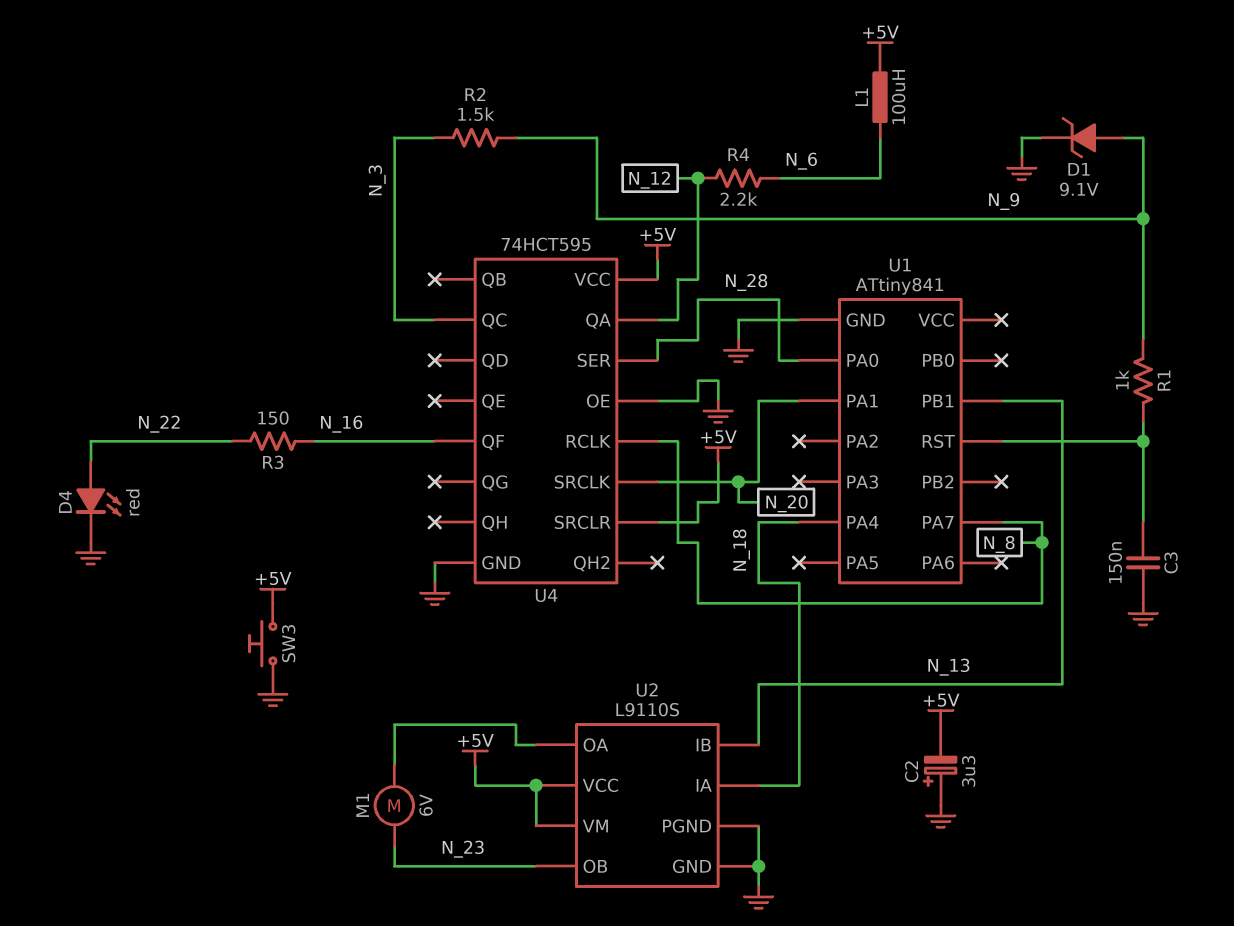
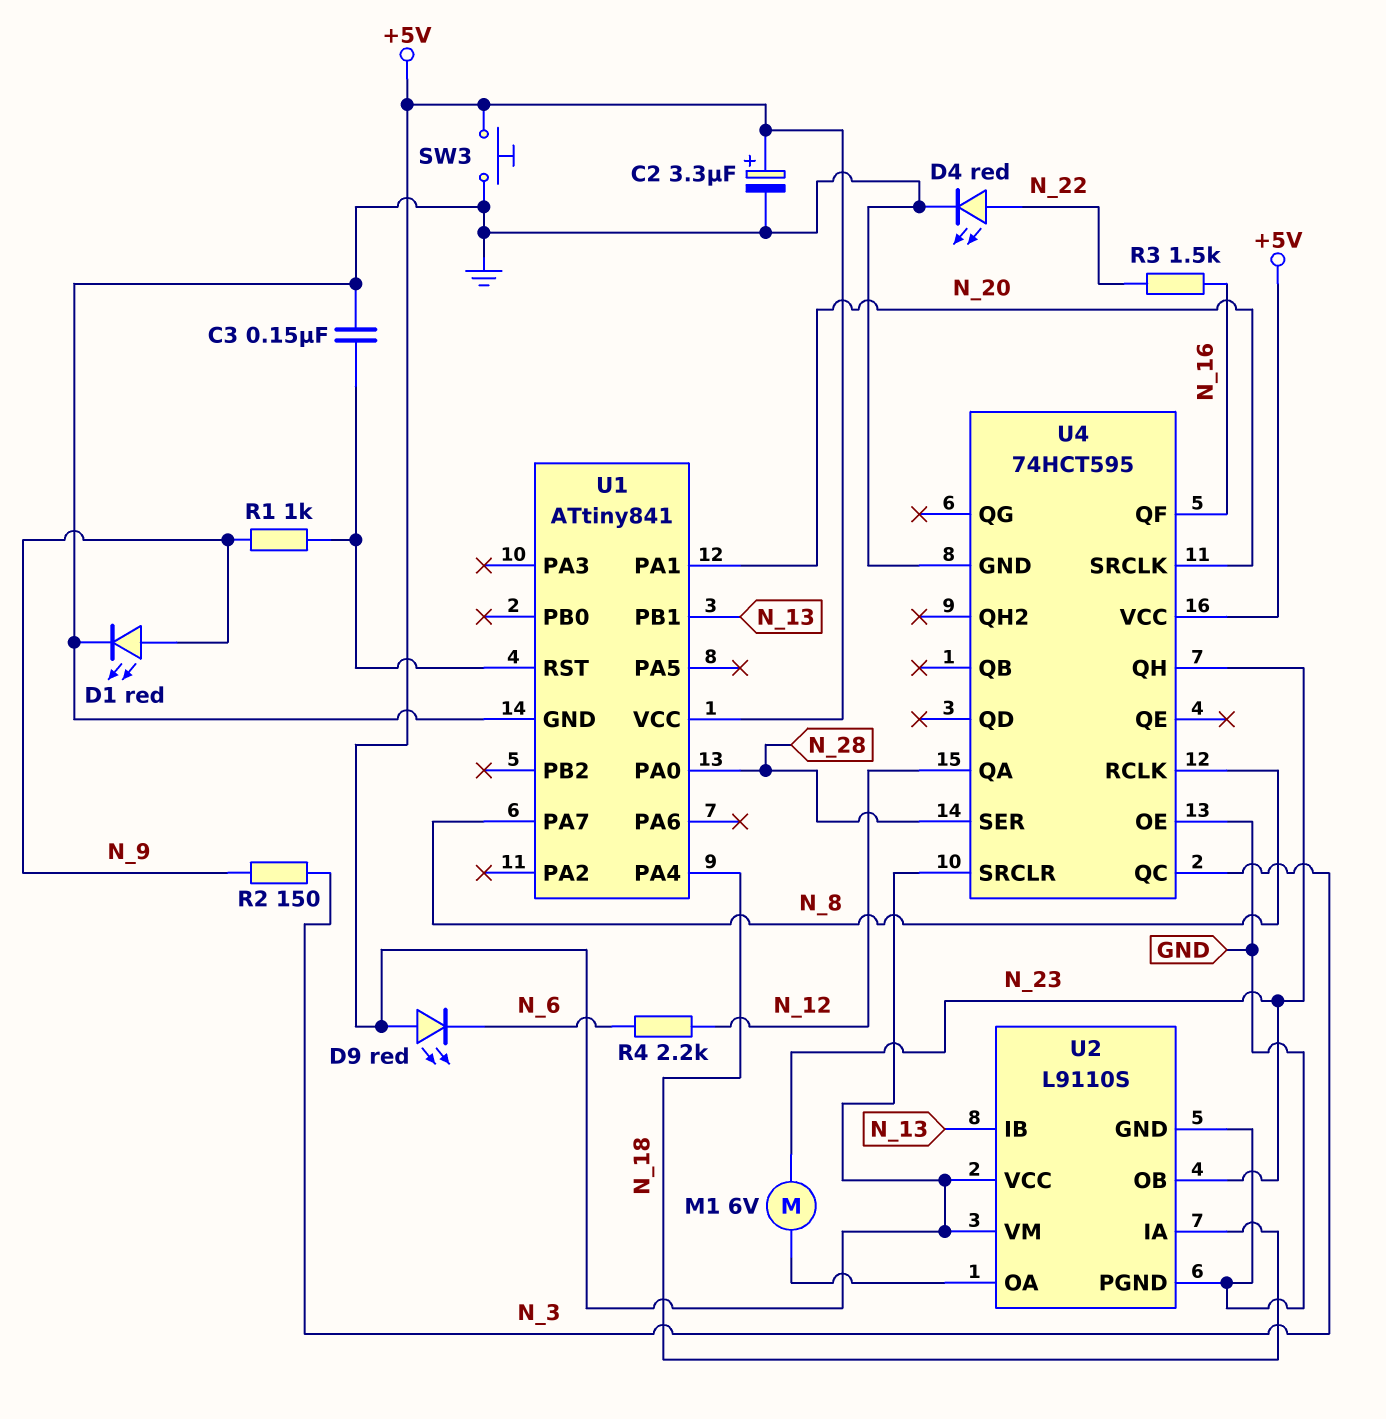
C2: 3.3uF (plus GND, minus +5V) -> 3.3uF (plus +5V, minus GND)
D1: zener 9.1V (A N_9, K GND) -> LED red (A N_9, K GND)
D9: none -> LED red (A +5V, K N_6)
L1: 100uH (+5V, N_6) -> none
R2: 1.5k (N_3, N_9) -> 150 (N_3, N_9)
R3: 150 (N_16, N_22) -> 1.5k (N_16, N_22)
U1 pin VCC: none -> +5V
U4 pin QH: none -> N_23

